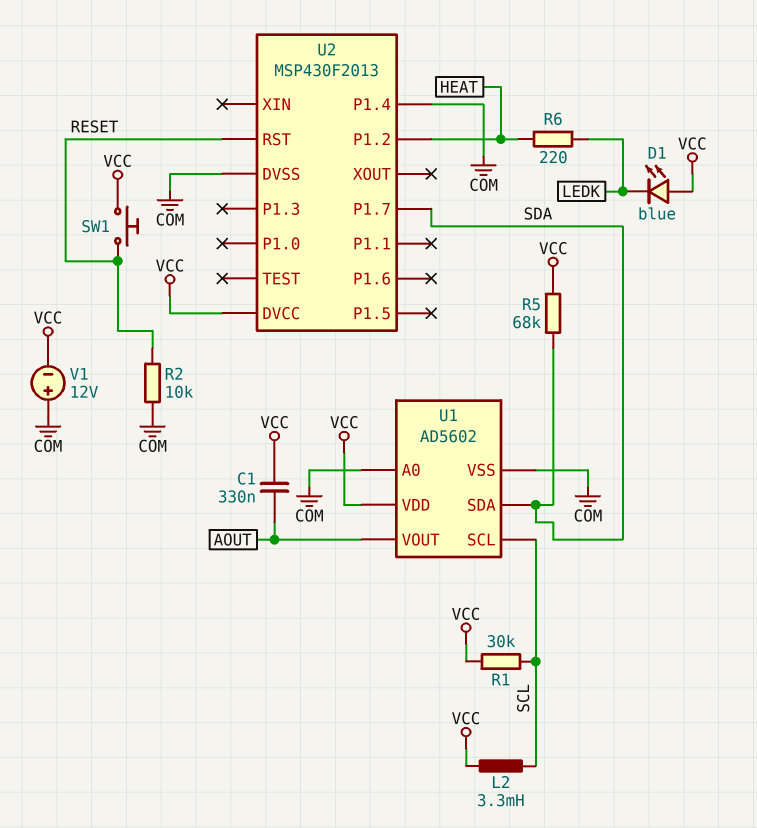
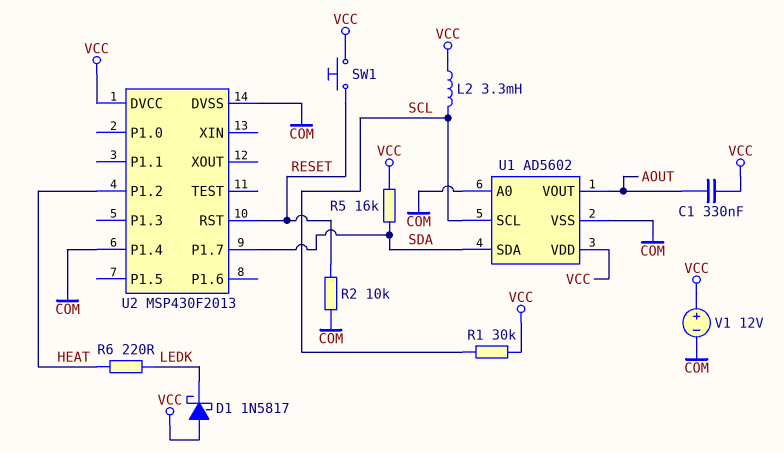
D1: LED blue (A VCC, K LEDK) -> schottky 1N5817 (A VCC, K LEDK)
R5: 68k (SDA, VCC) -> 16k (SDA, VCC)
V1: 12V (plus COM, minus VCC) -> 12V (plus VCC, minus COM)

